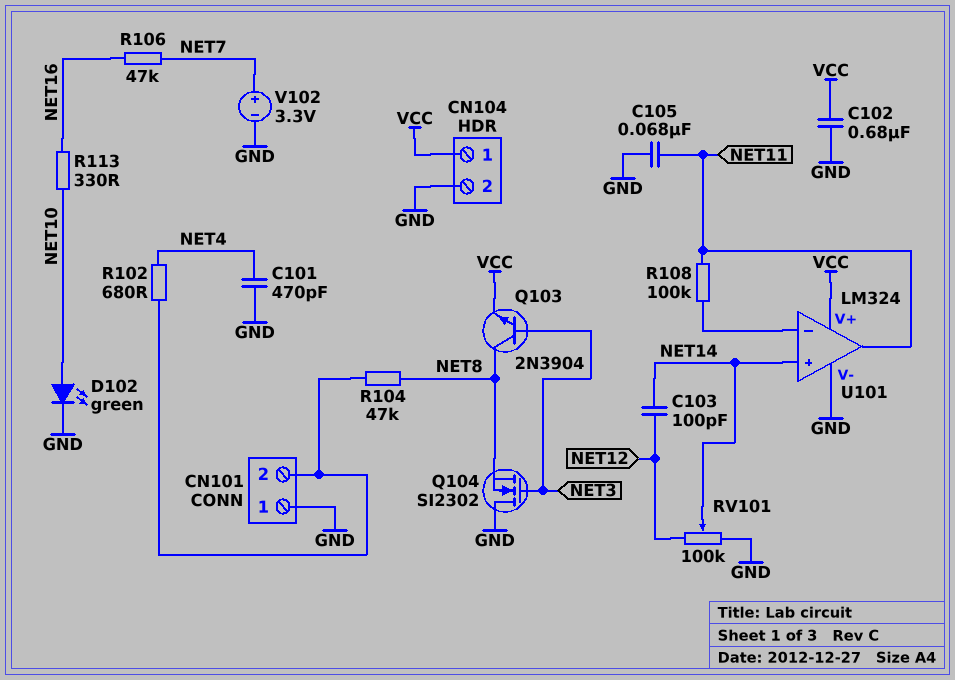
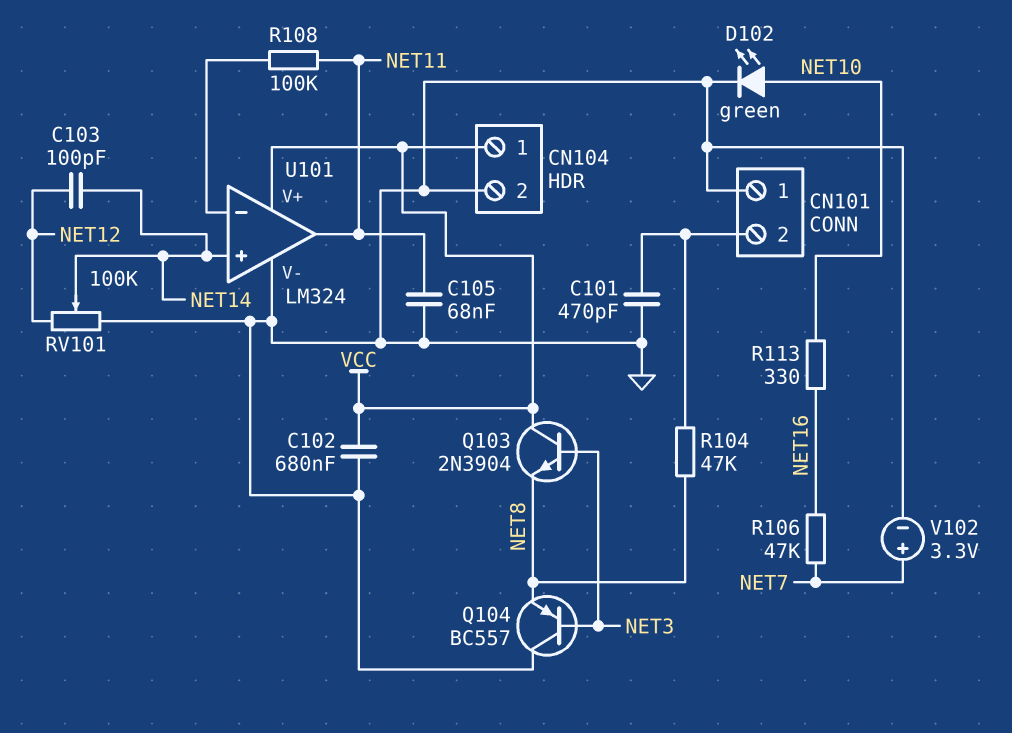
C101: 470pF (GND, NET4) -> 470pF (CN101/2, GND)
Q103: NPN 2N3904 (B NET3, C NET8, E VCC) -> NPN 2N3904 (B NET3, C VCC, E NET8)
Q104: NMOS SI2302 (G NET3, D GND, S NET8) -> PNP BC557 (B NET3, C GND, E NET8)
R102: 680 (CN101/2, NET4) -> none

